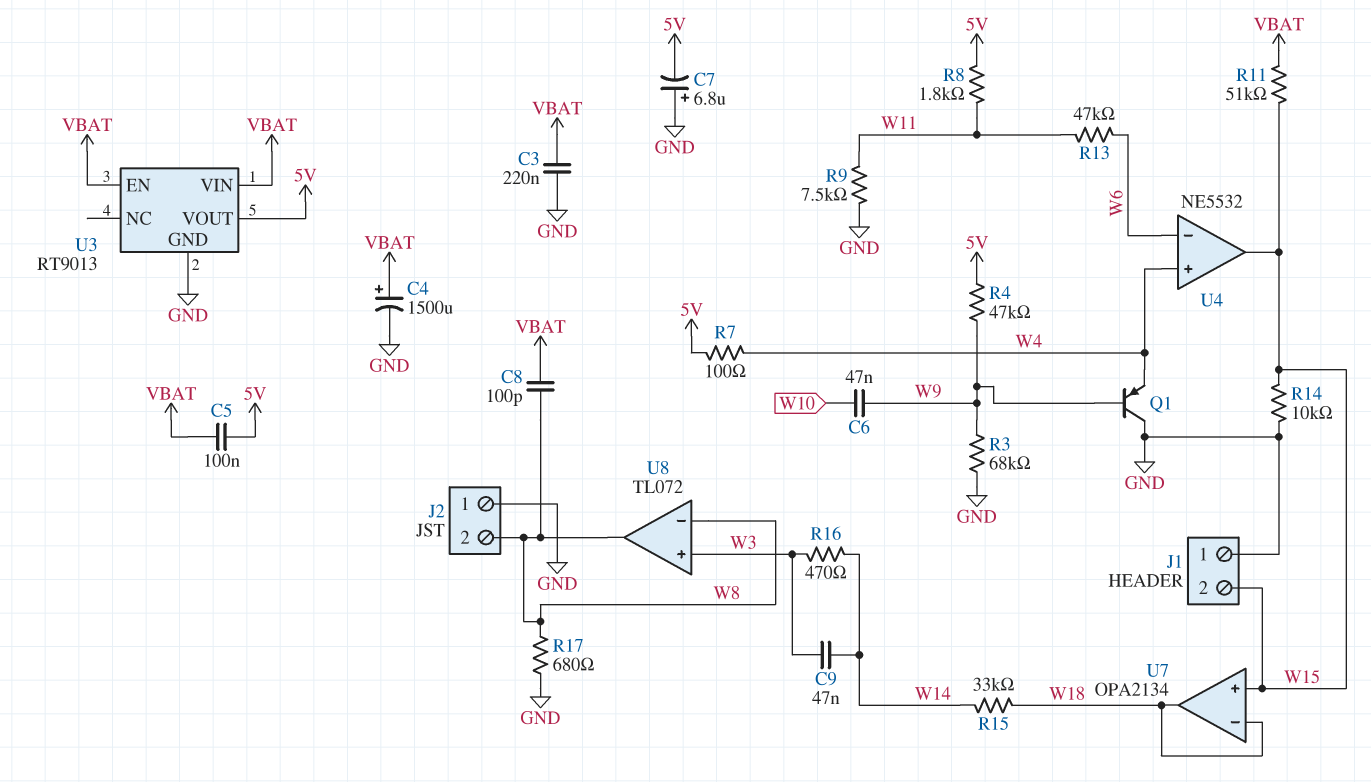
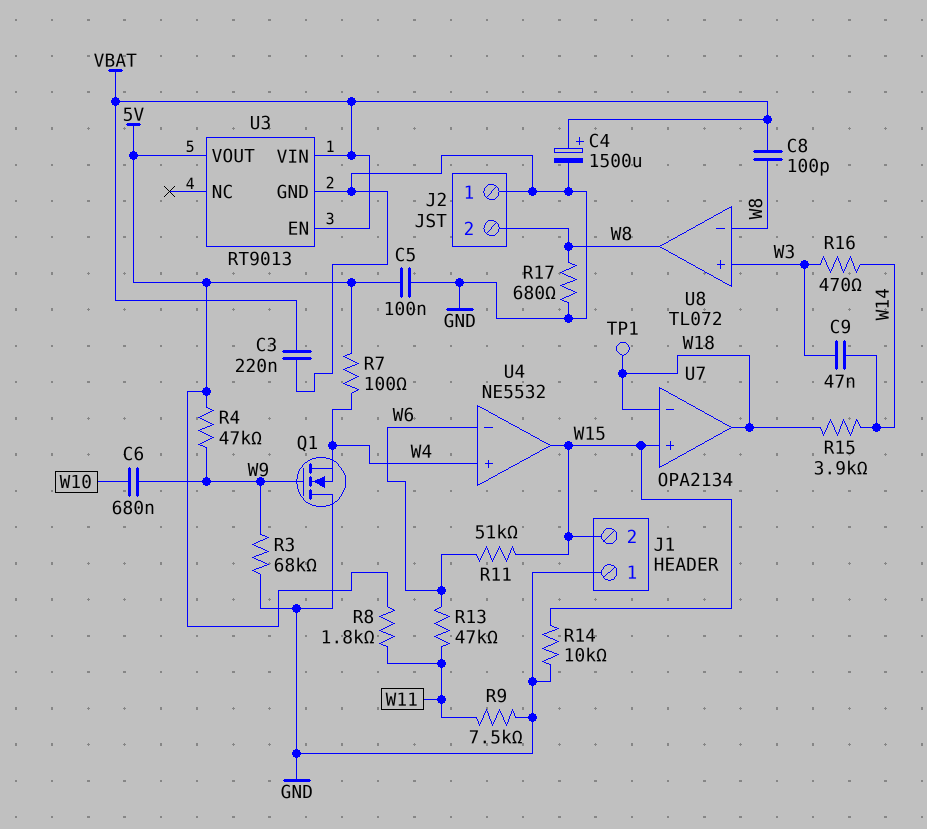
C5: 100nF (5V, VBAT) -> 100nF (5V, GND)
C6: 47nF (W9, W10) -> 680nF (W9, W10)
C7: 6.8uF (plus GND, minus 5V) -> none
Q1: PNP (B W9, C GND, E W4) -> NMOS (G W9, D GND, S W4)
R11: 51k (VBAT, W15) -> 51k (W6, W15)
R15: 33k (W14, W18) -> 3.9k (W14, W18)
TP1: none -> test point (W18)

